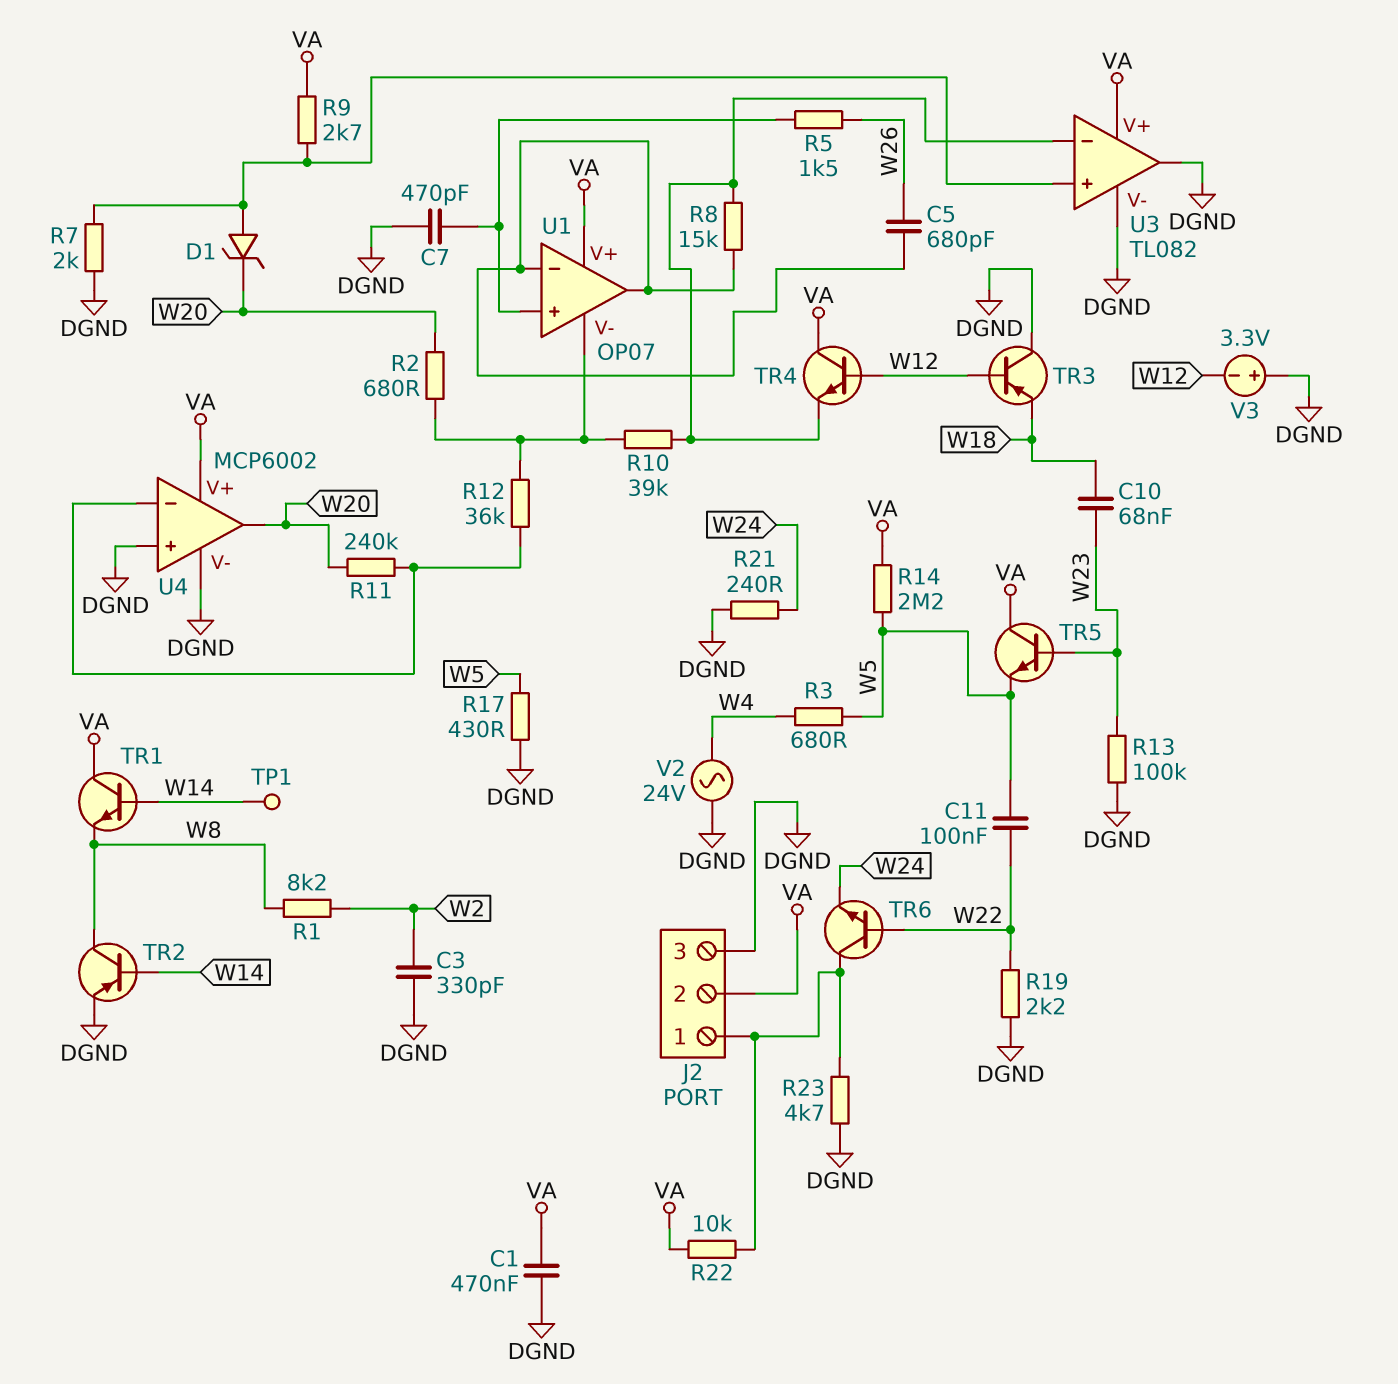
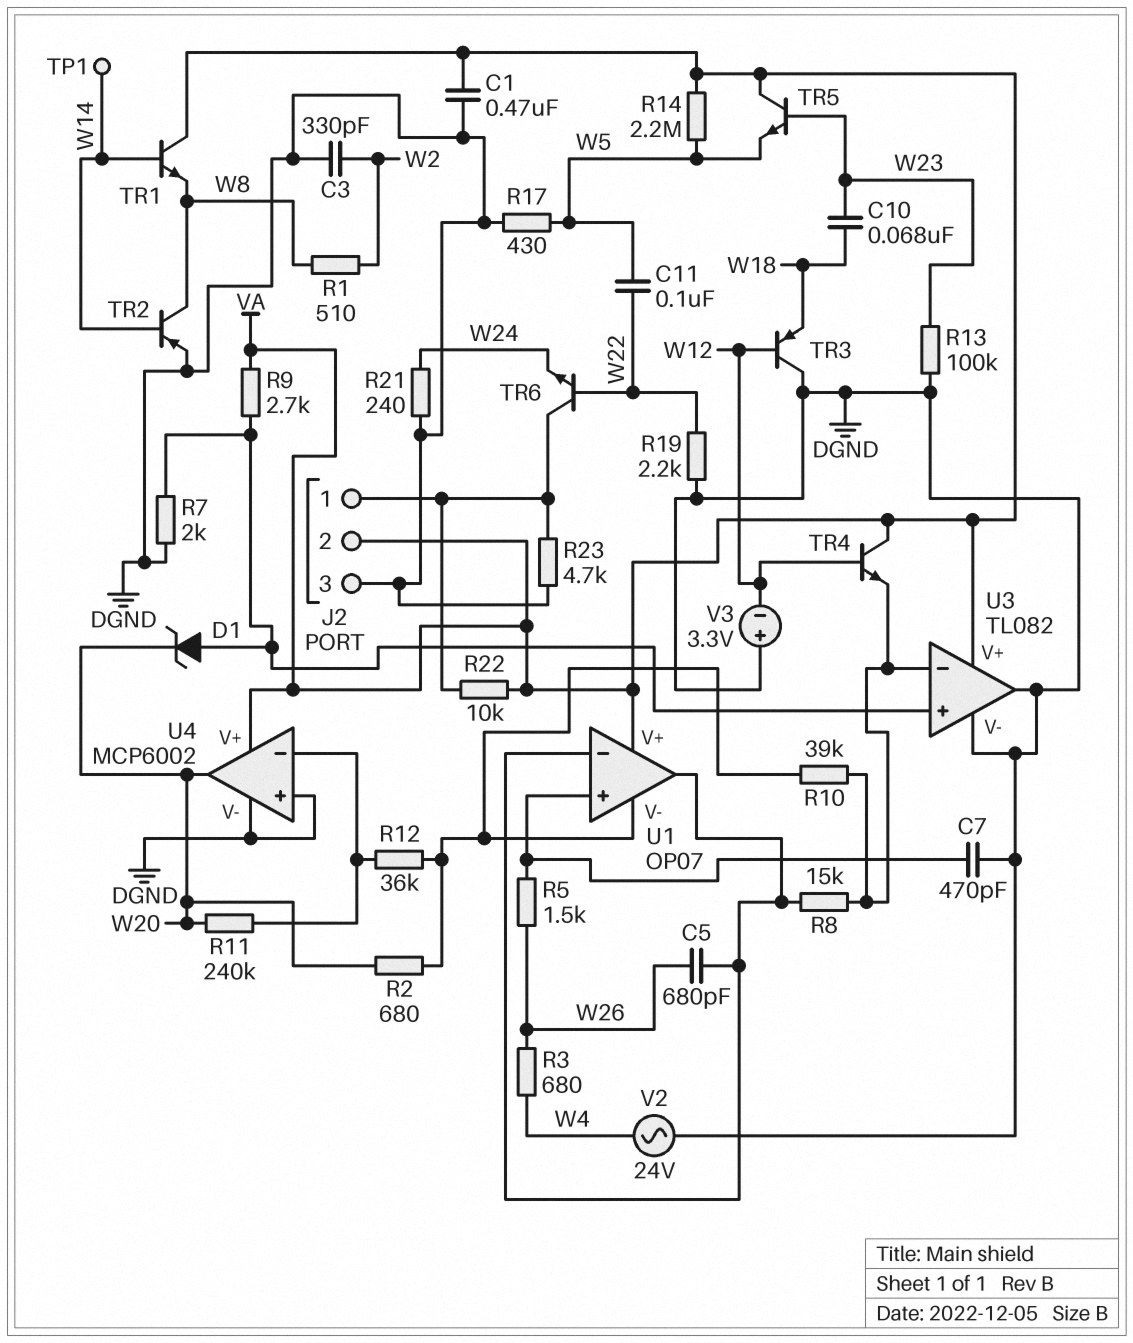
R1: 8.2k (W2, W8) -> 510 (W2, W8)
R3: 680 (W4, W5) -> 680 (W4, W26)

